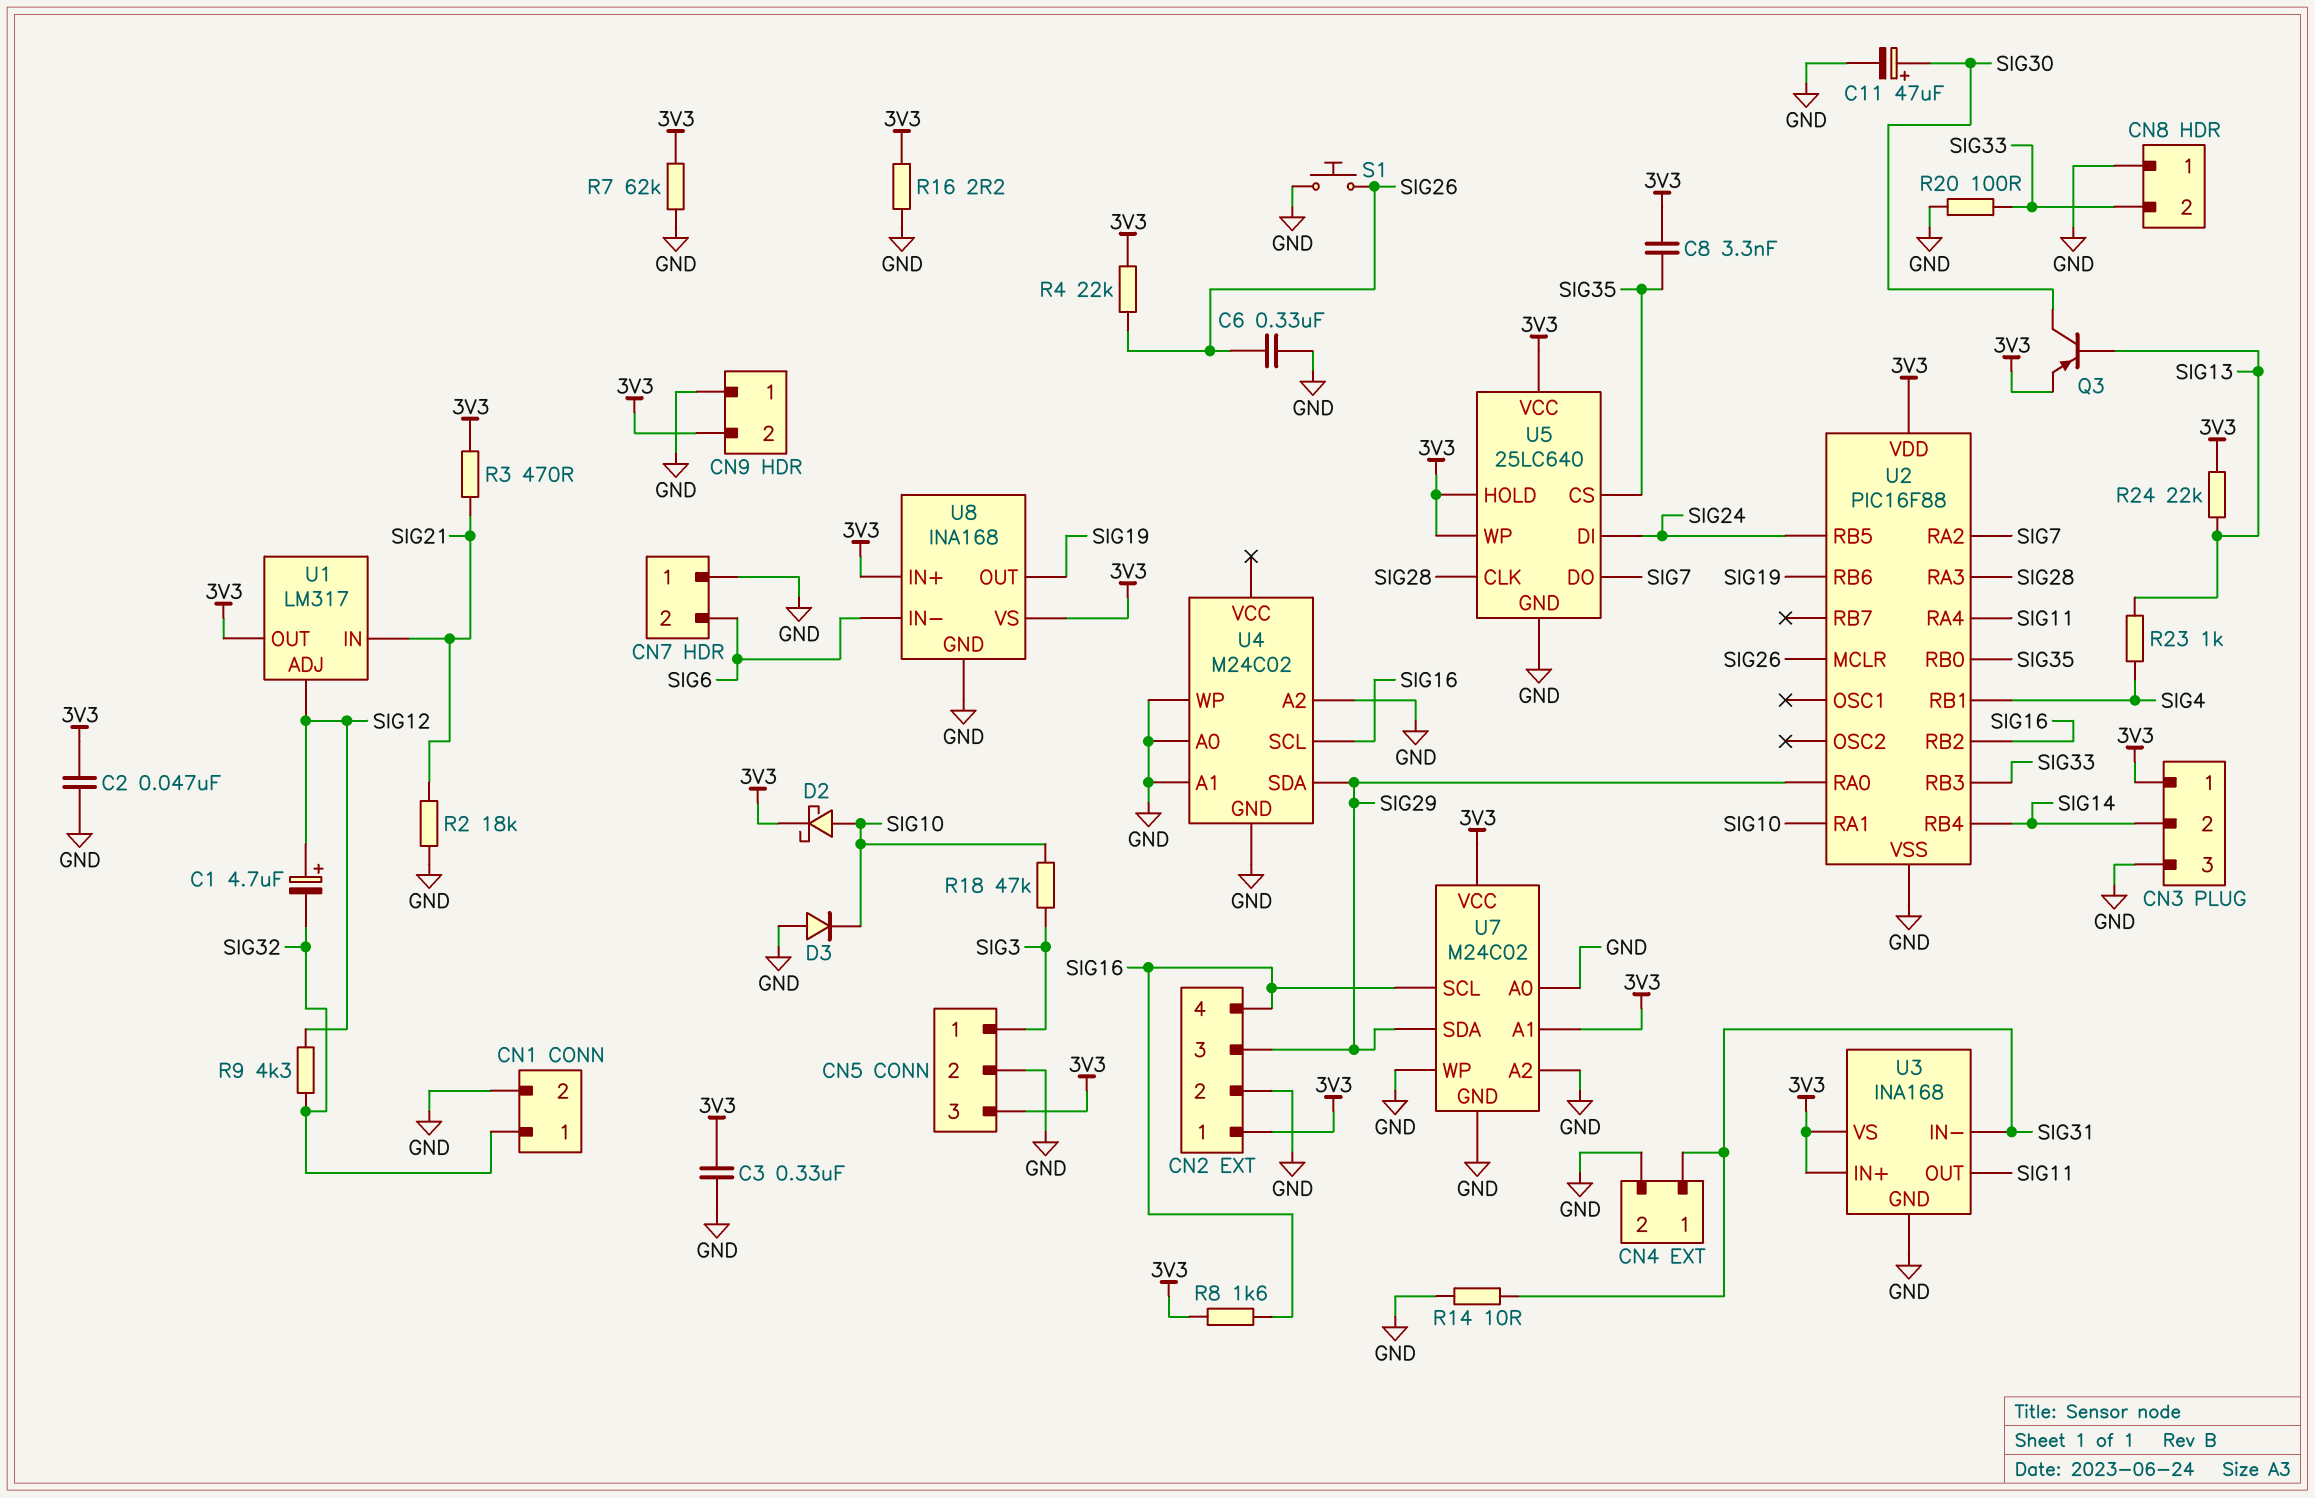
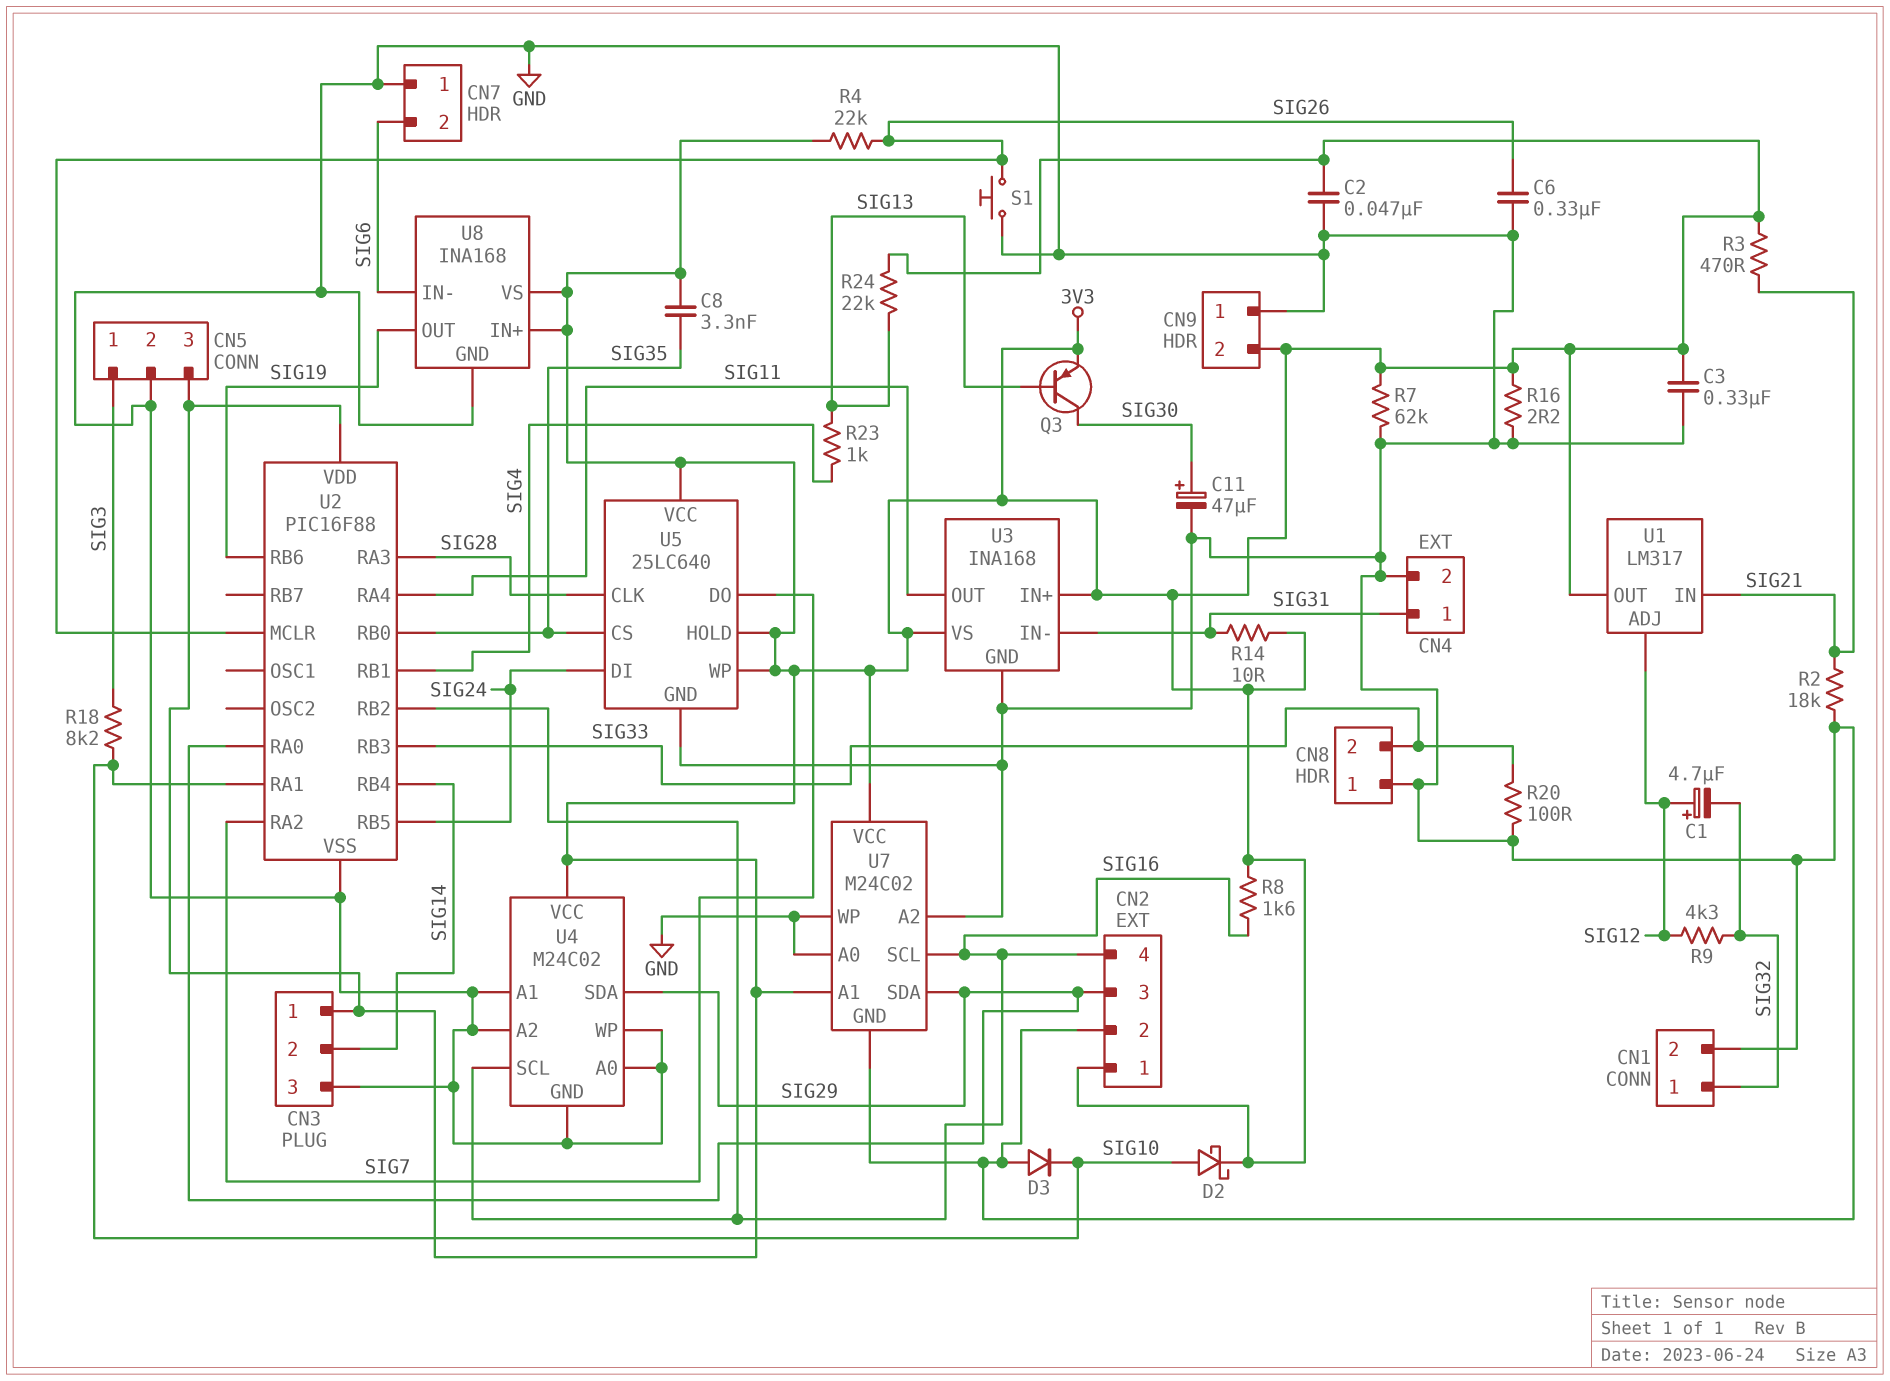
R14: 10 (GND, SIG31) -> 10 (3V3, SIG31)
R18: 47k (SIG3, SIG10) -> 8.2k (SIG3, SIG10)
U4 pin VCC: none -> 3V3

